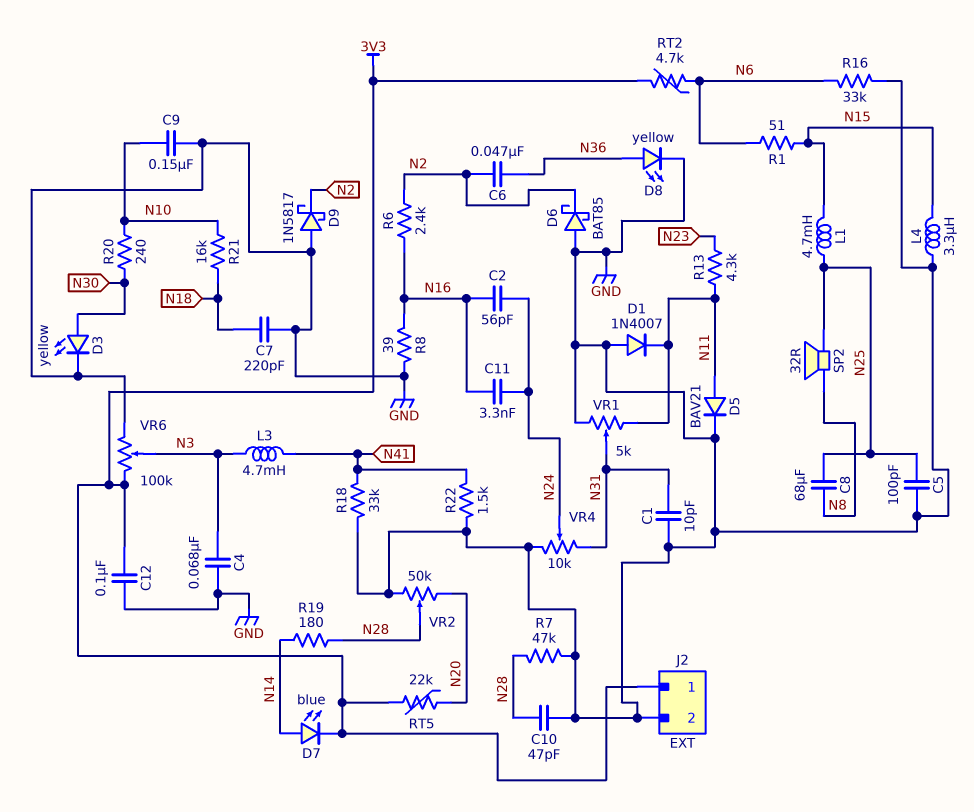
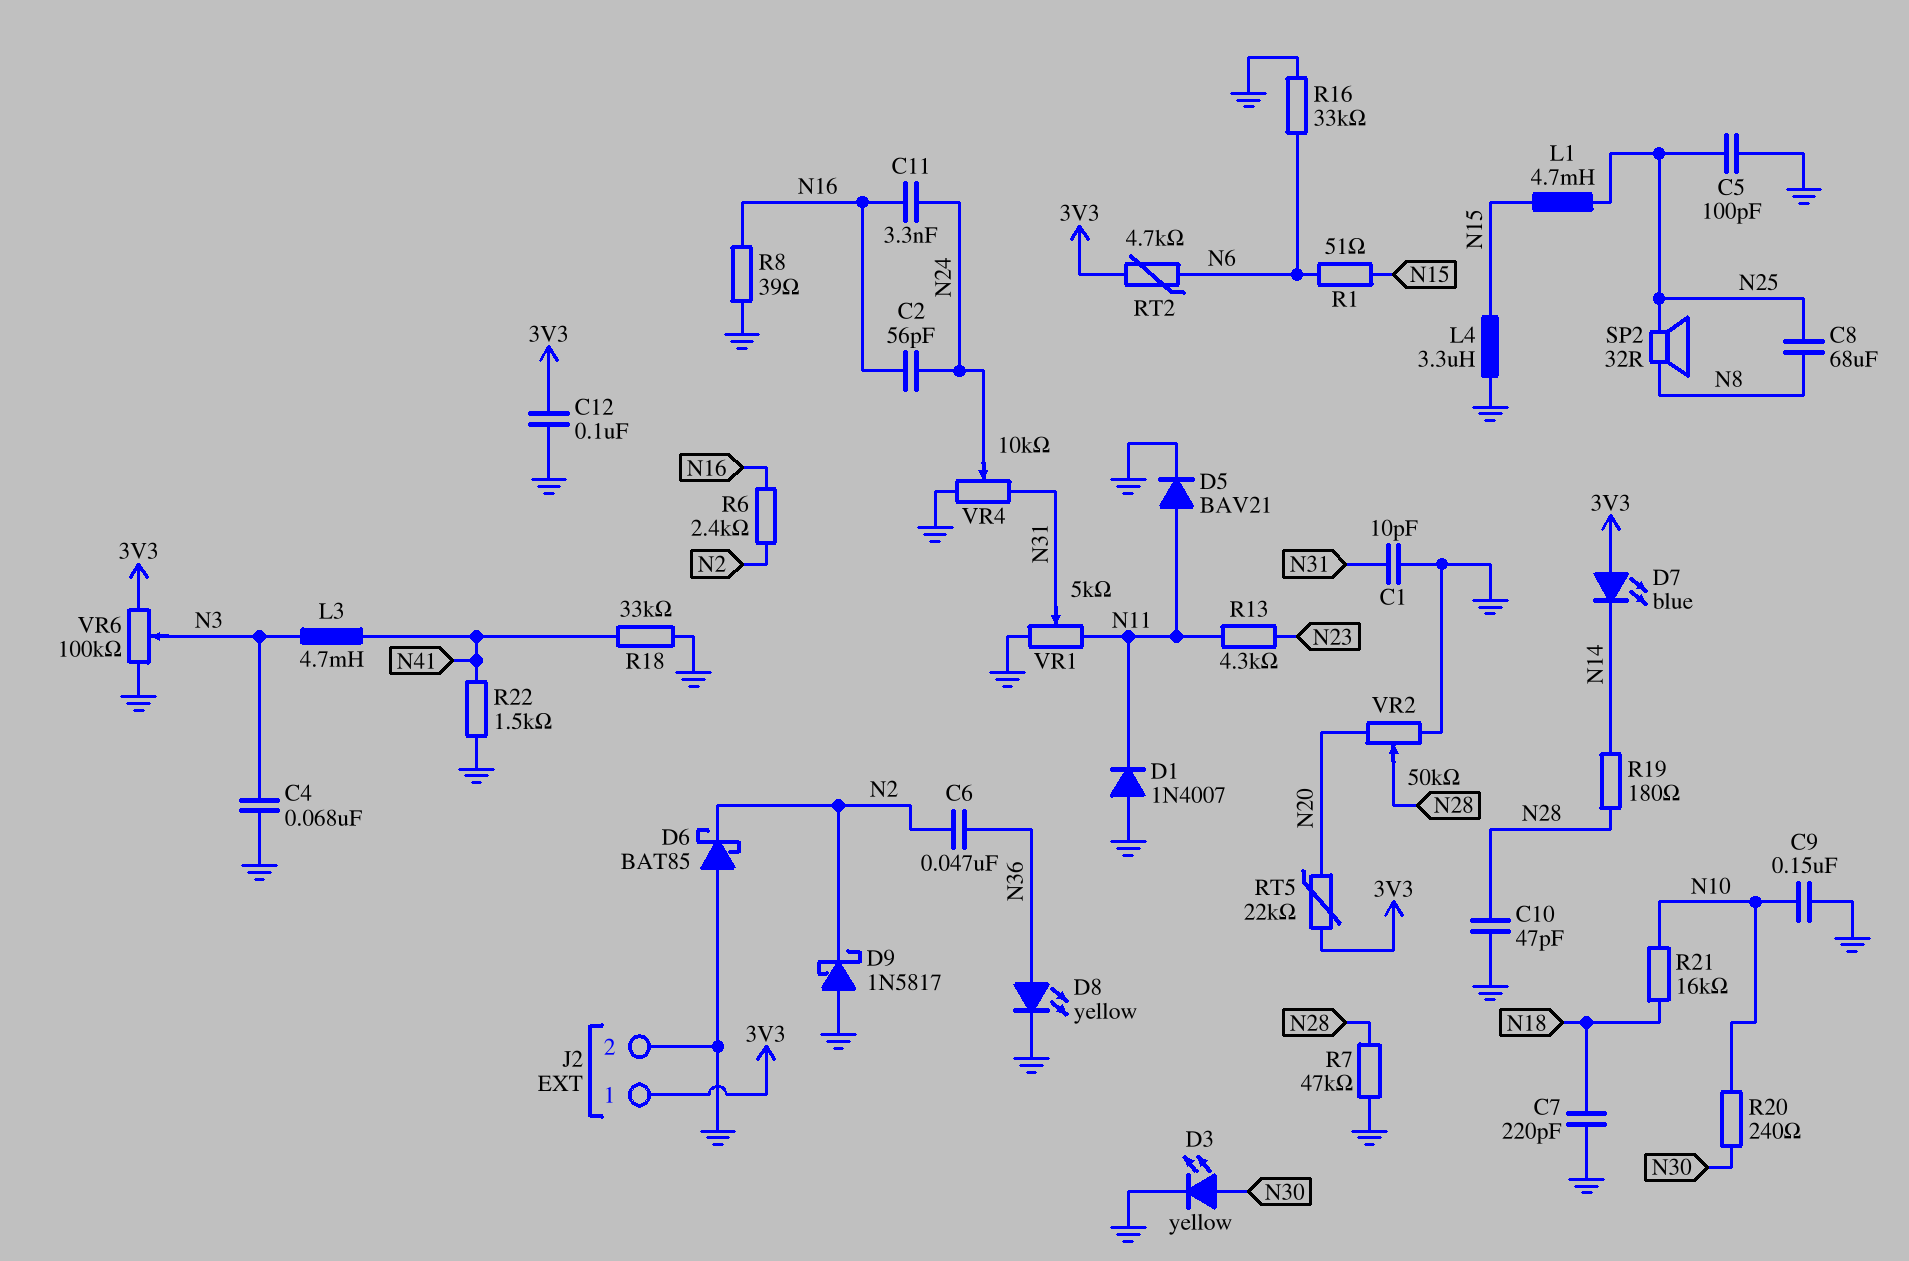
D7: LED blue (A N14, K 3V3) -> LED blue (A 3V3, K N14)

